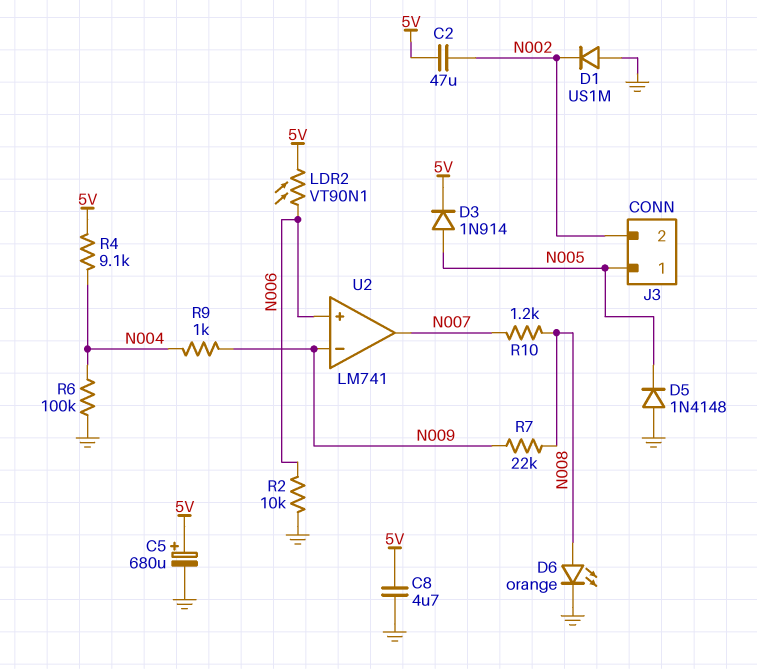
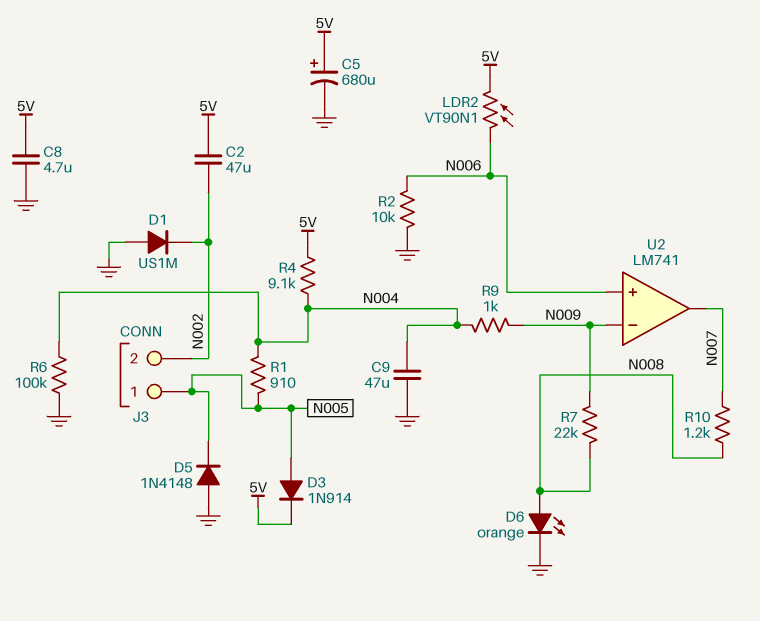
C9: none -> 47uF (GND, N004)
R1: none -> 910 (N004, N005)

